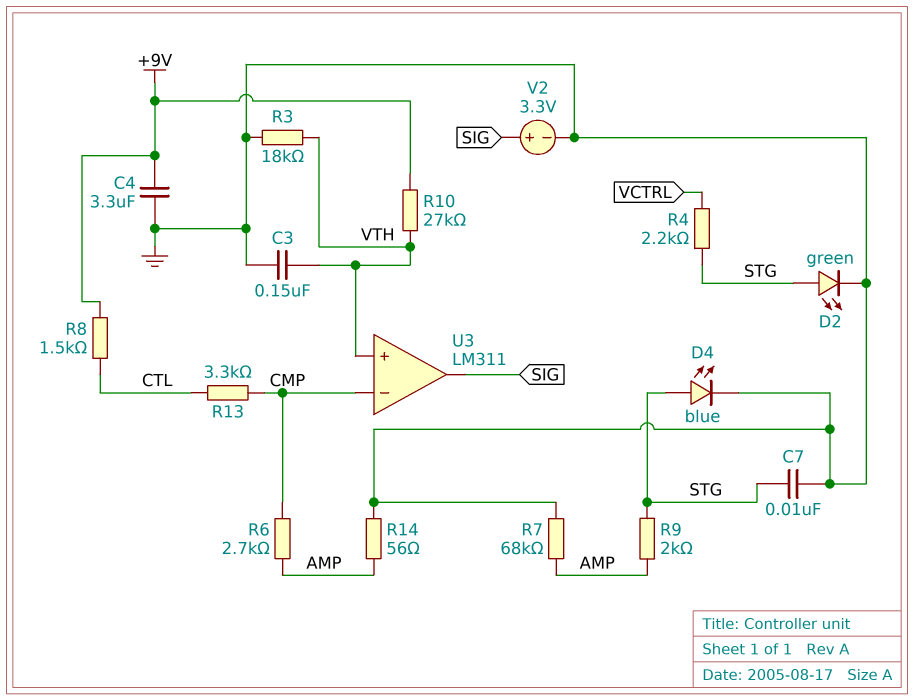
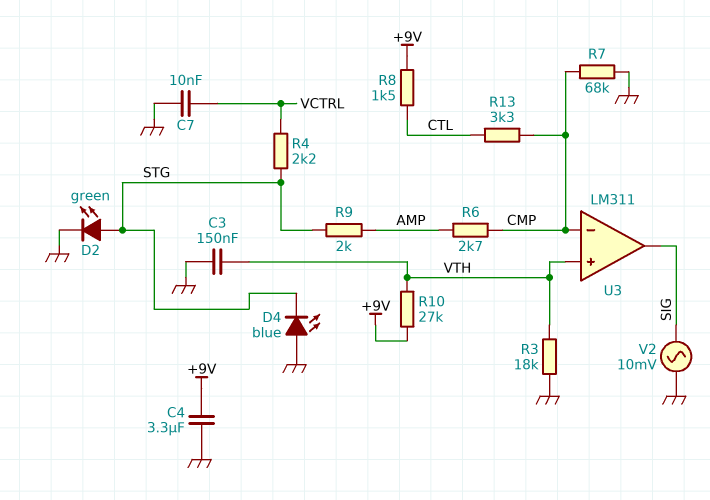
C7: 10nF (GND, STG) -> 10nF (GND, VCTRL)
D4: LED blue (A STG, K GND) -> LED blue (A GND, K STG)
R7: 68k (AMP, GND) -> 68k (CMP, GND)
R14: 56 (AMP, GND) -> none
V2: 3.3V (plus SIG, minus GND) -> AC 10mV (GND, SIG)

